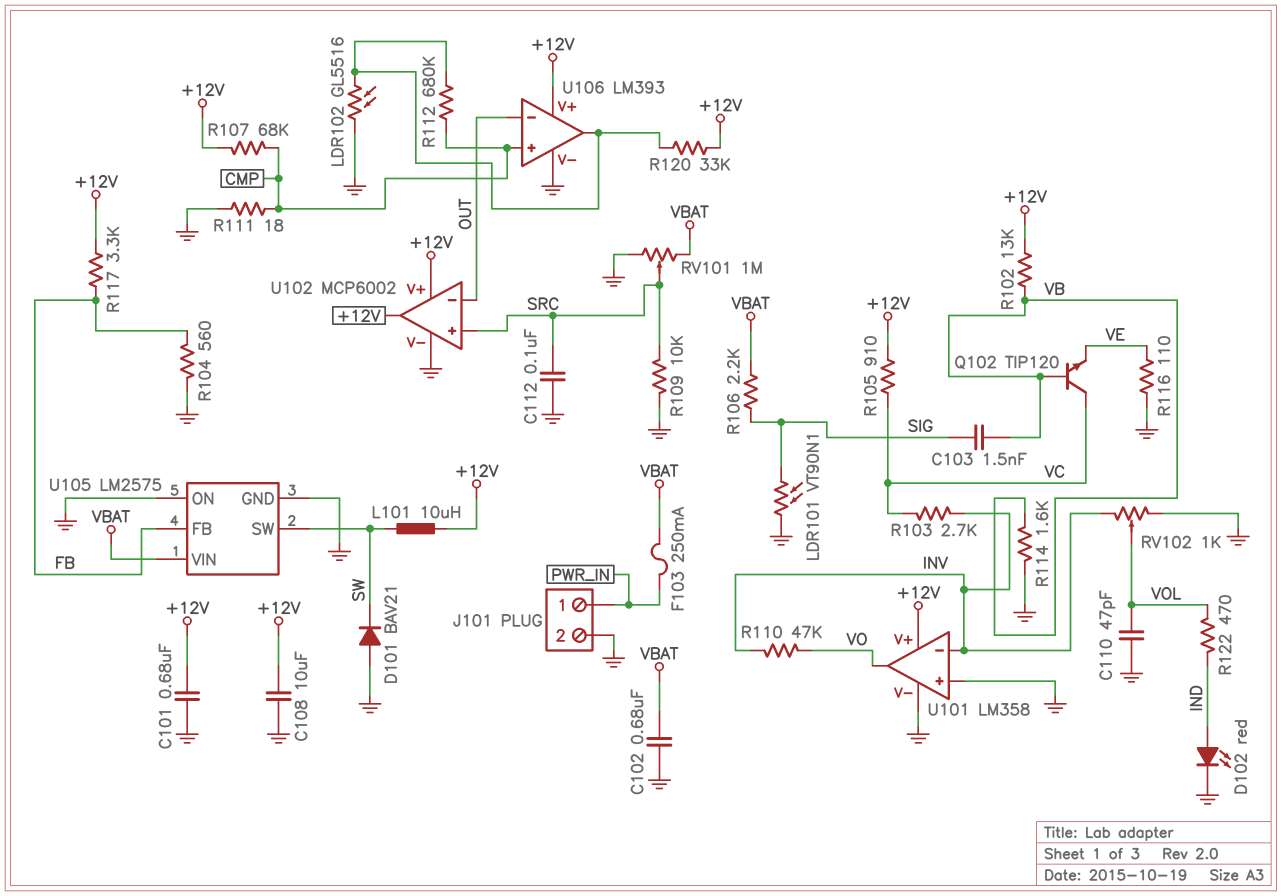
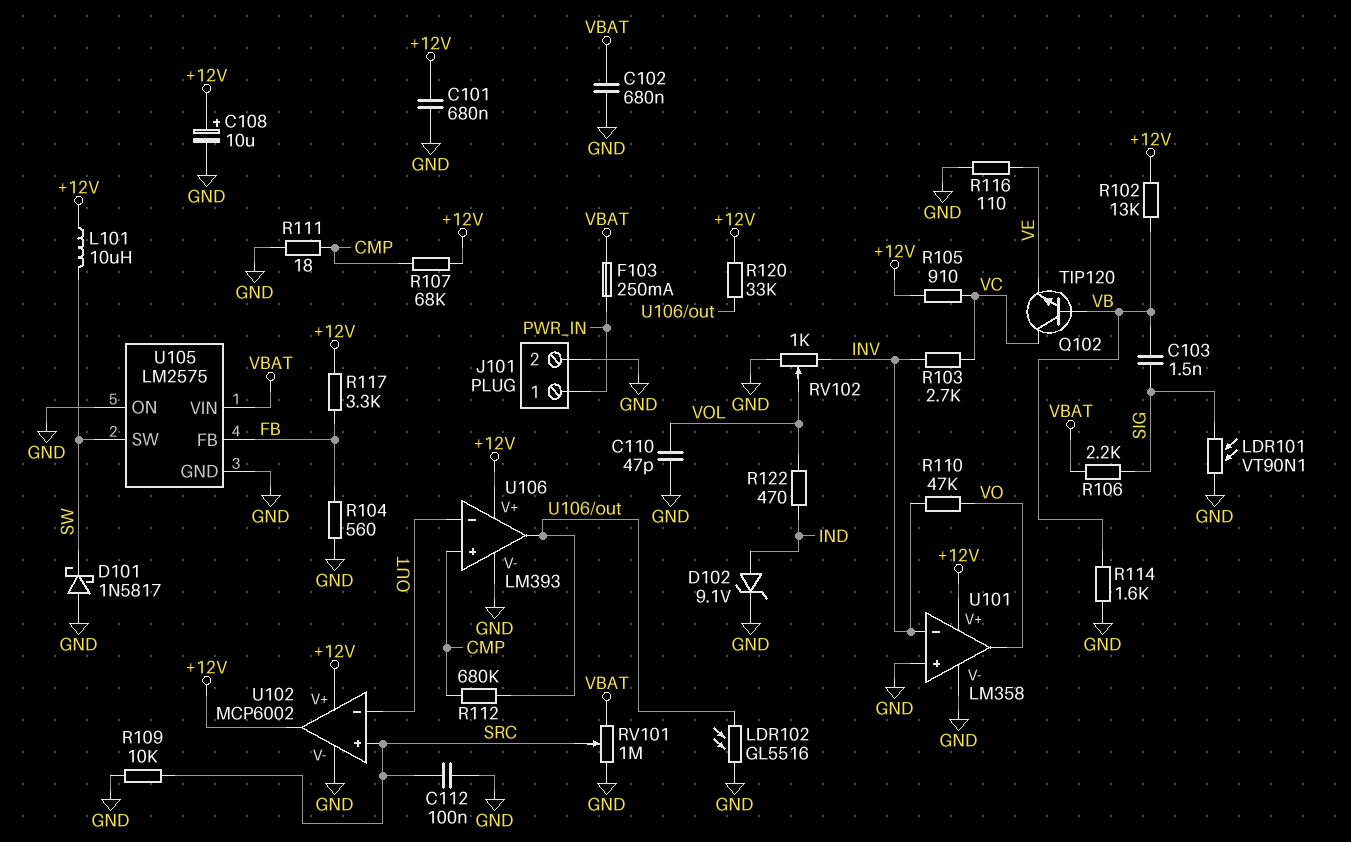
C108: 10uF (+12V, GND) -> 10uF (plus +12V, minus GND)
D101: diode BAV21 (A GND, K SW) -> schottky 1N5817 (A GND, K SW)
D102: LED red (A IND, K GND) -> zener 9.1V (A IND, K GND)

